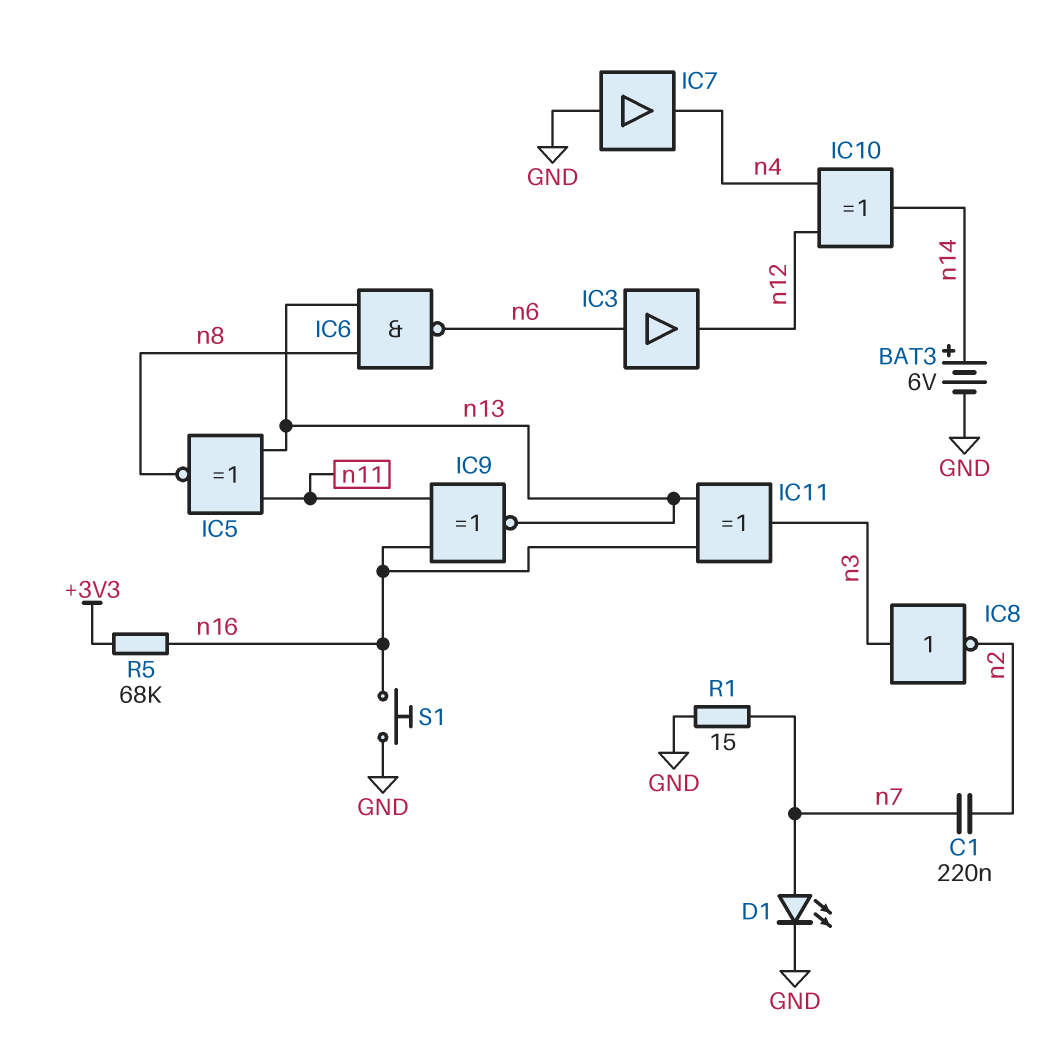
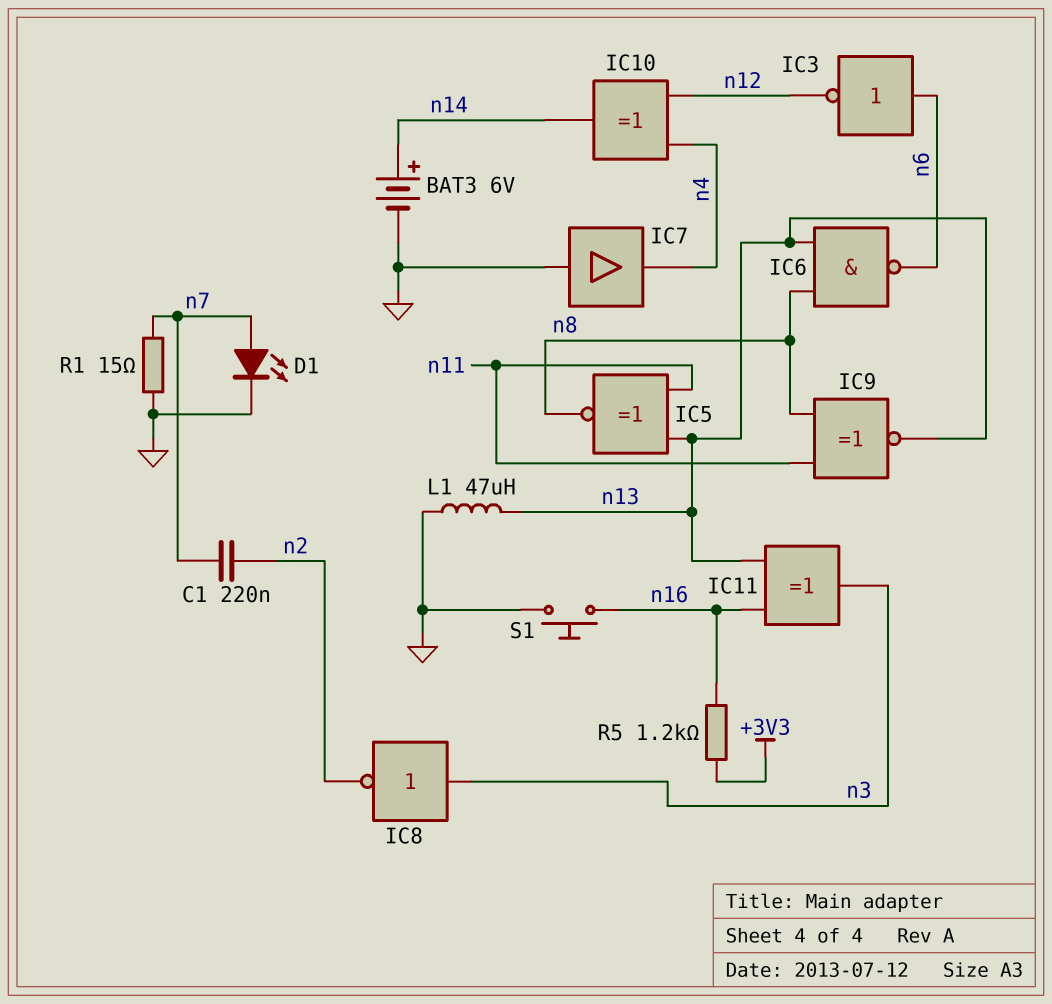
IC3: buffer (in n6, out n12) -> NOT (in n6, out n12)
IC9: XNOR (in n11, in n16, out n13) -> XNOR (in n8, in n11, out n13)
L1: none -> 47uH (GND, n13)
R5: 68k (+3V3, n16) -> 1.2k (+3V3, n16)

